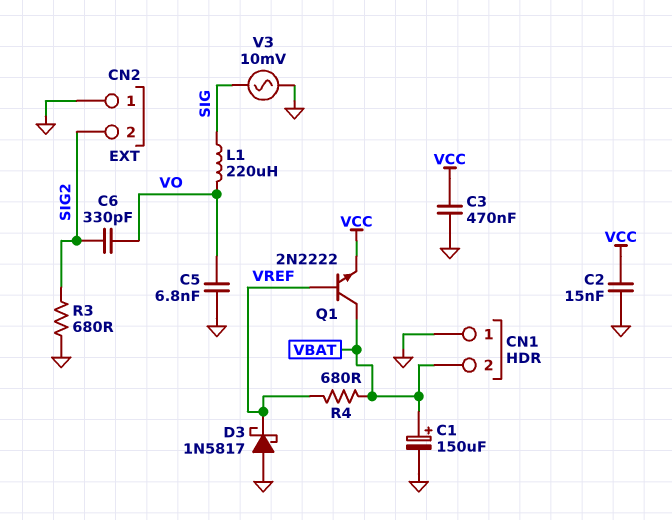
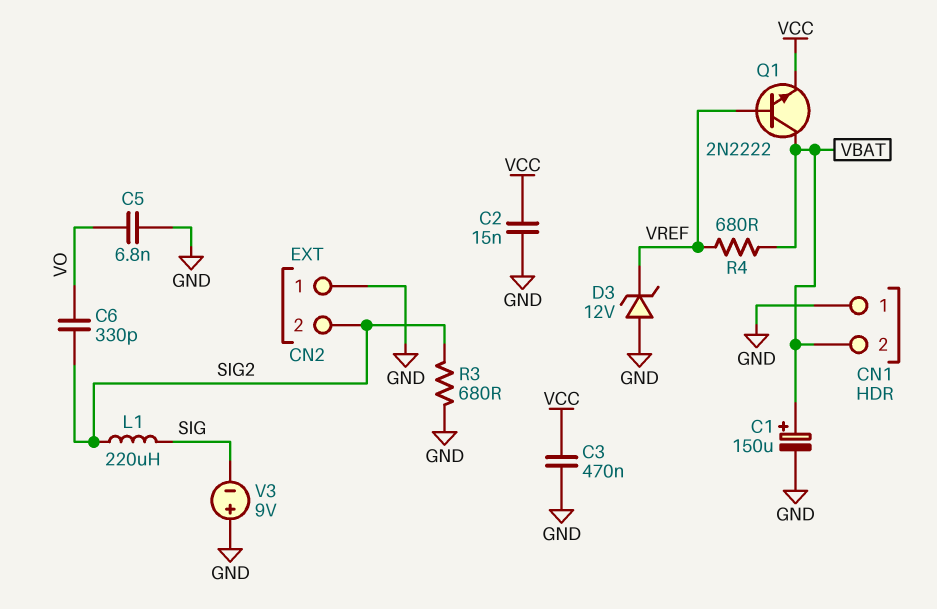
D3: schottky 1N5817 (A GND, K VREF) -> zener 12V (A GND, K VREF)
L1: 220uH (SIG, VO) -> 220uH (SIG, SIG2)
V3: AC 10mV (GND, SIG) -> 9V (plus GND, minus SIG)

